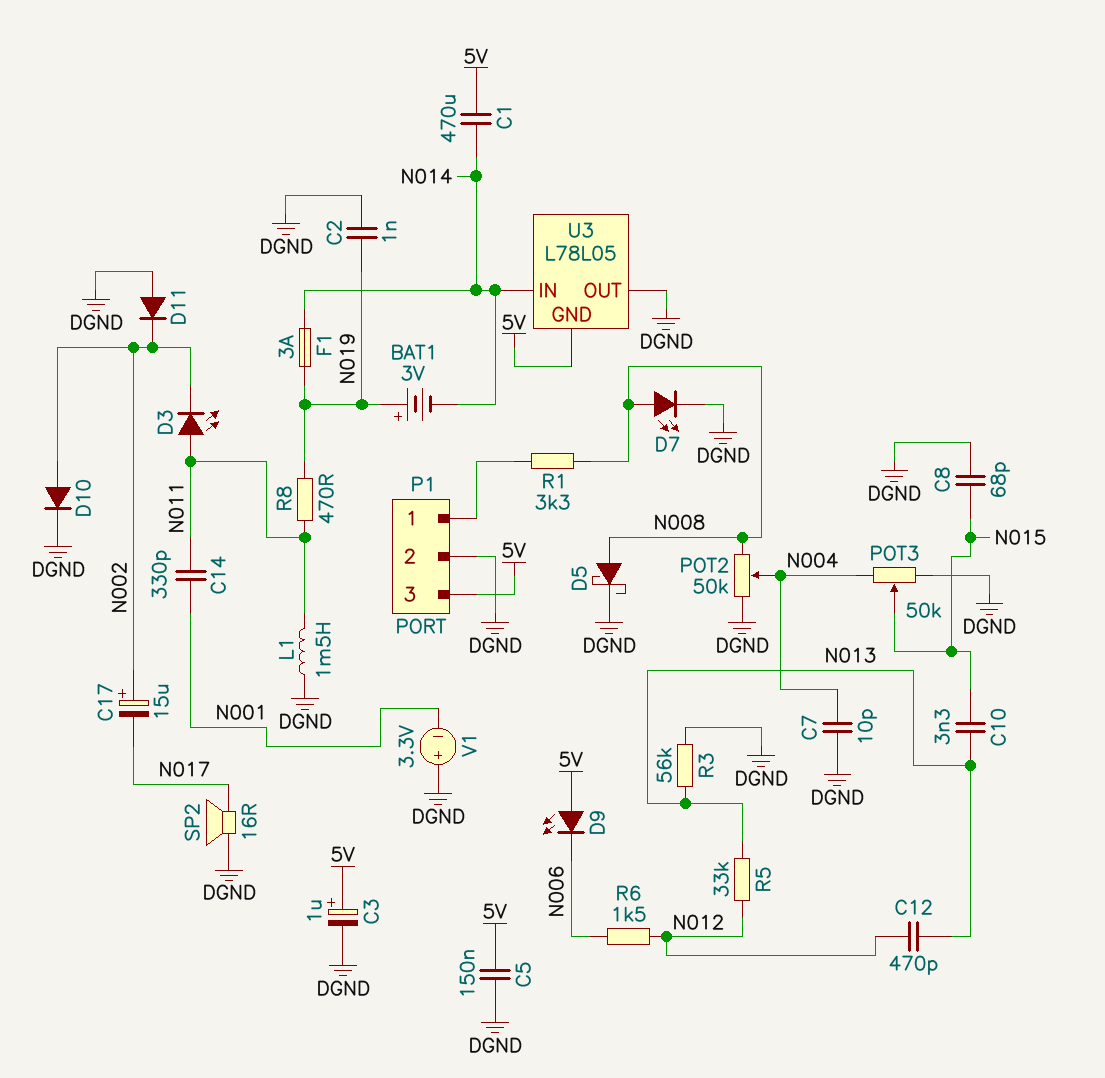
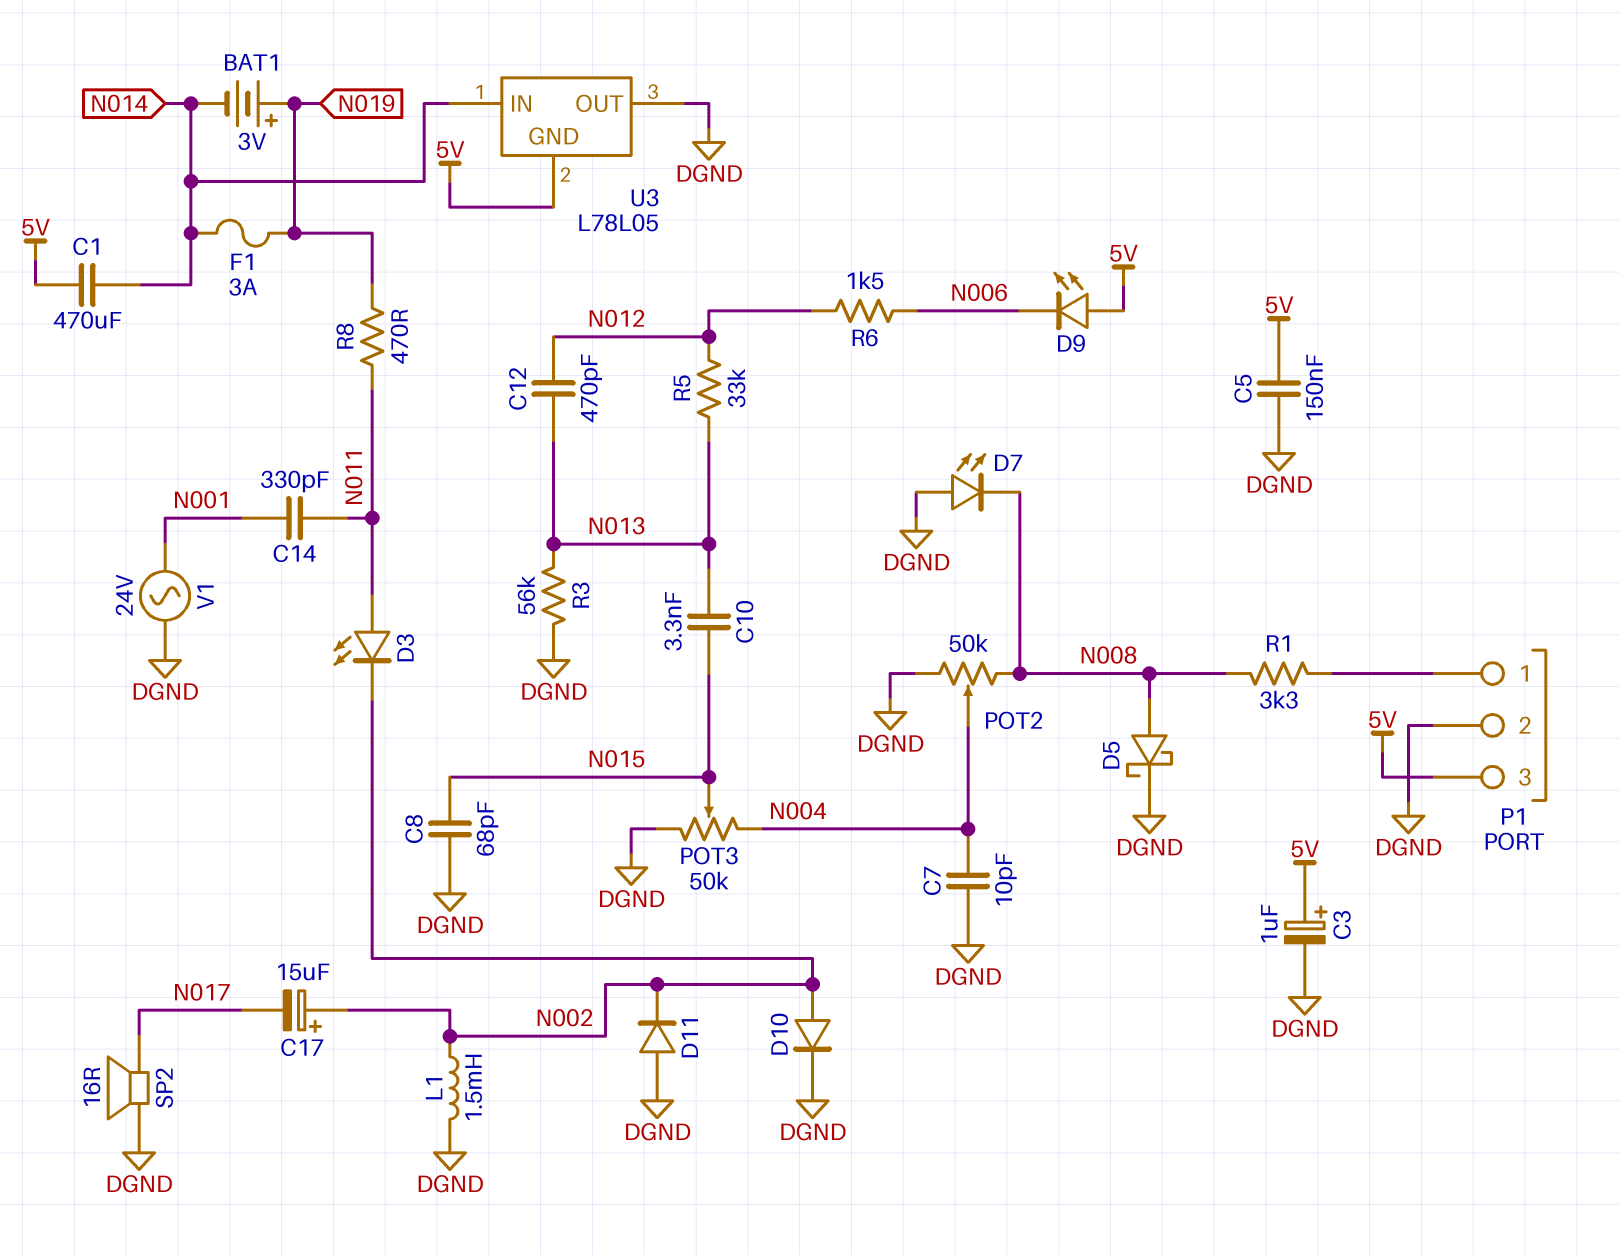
C2: 1nF (DGND, N019) -> none
D7: LED (A N008, K DGND) -> LED (A DGND, K N008)
L1: 1.5mH (DGND, N011) -> 1.5mH (DGND, N002)
V1: 3.3V (plus DGND, minus N001) -> AC 24V (DGND, N001)

